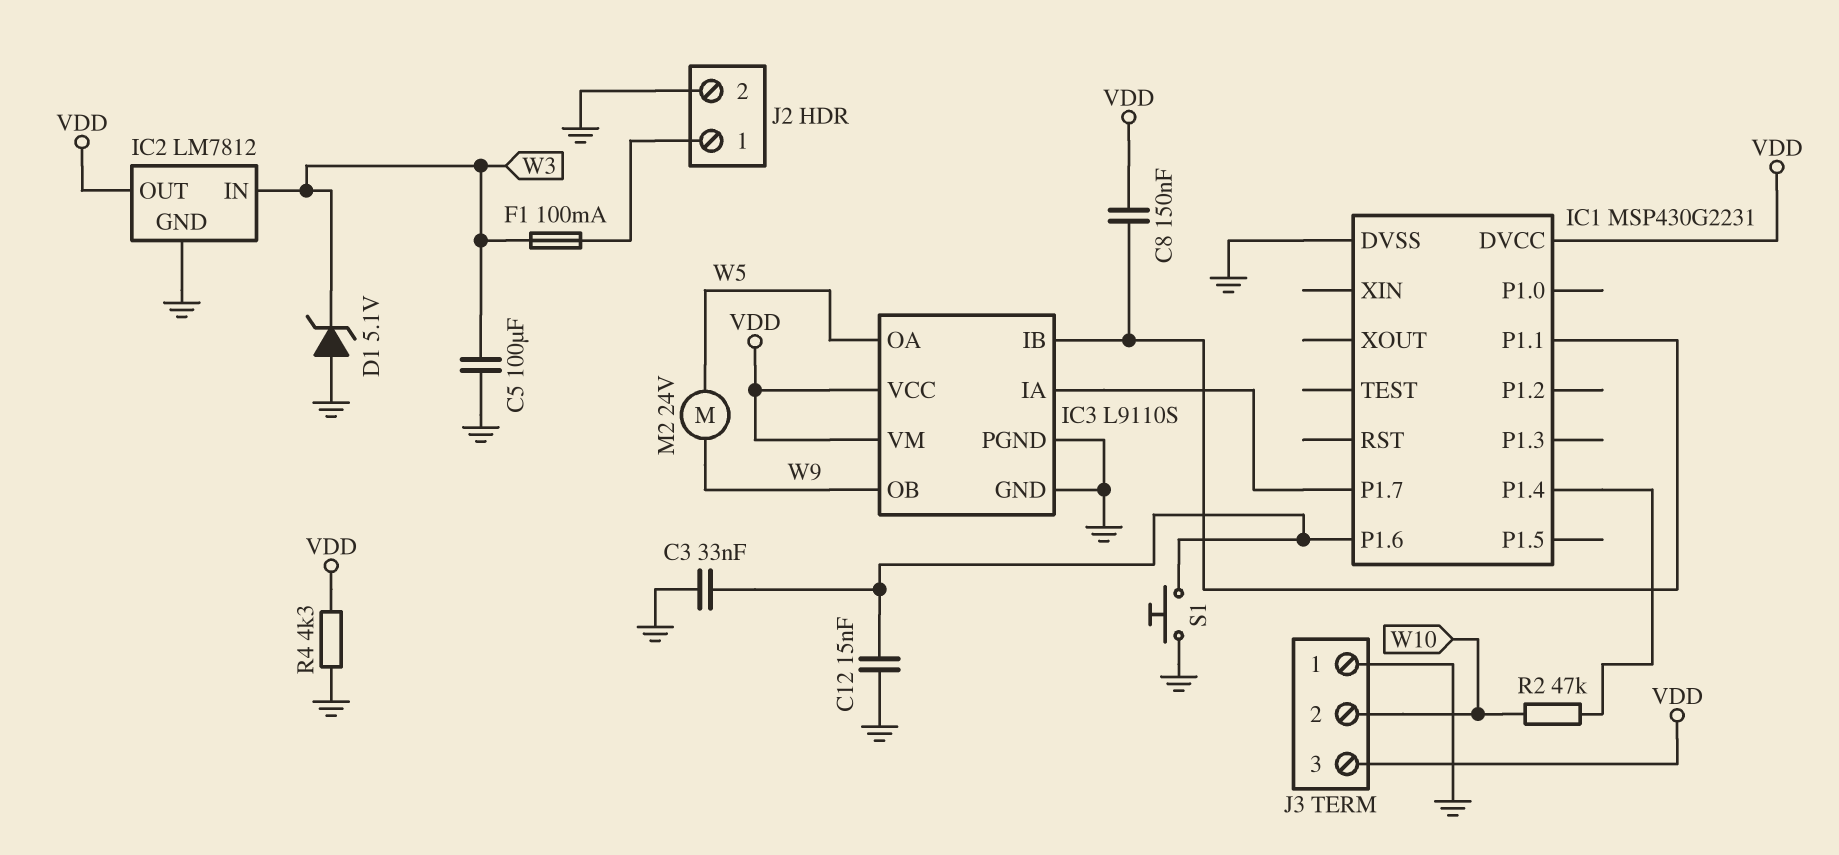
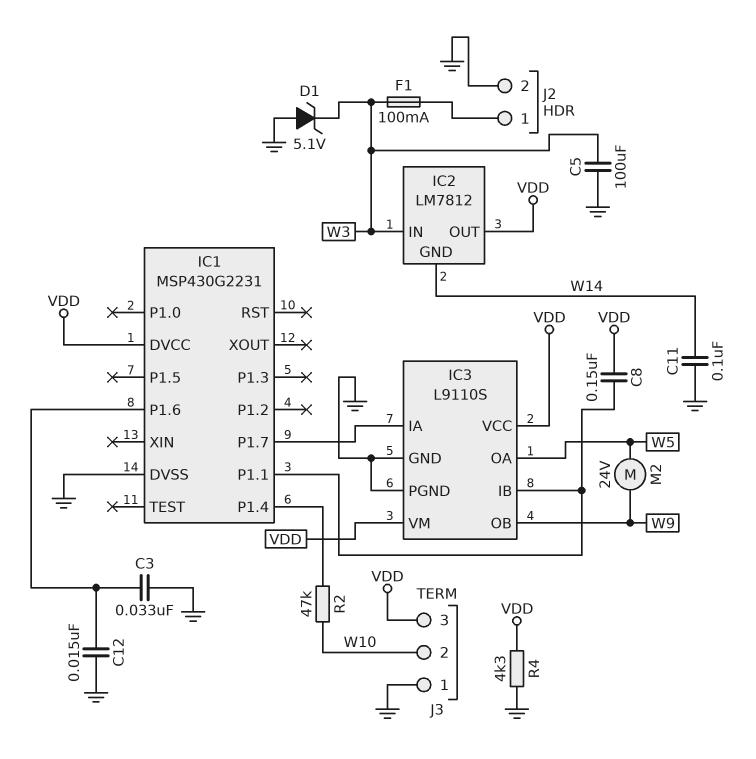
C11: none -> 100nF (GND, W14)
IC2 pin GND: GND -> W14
S1: button (GND, IC1/P1.6) -> none

